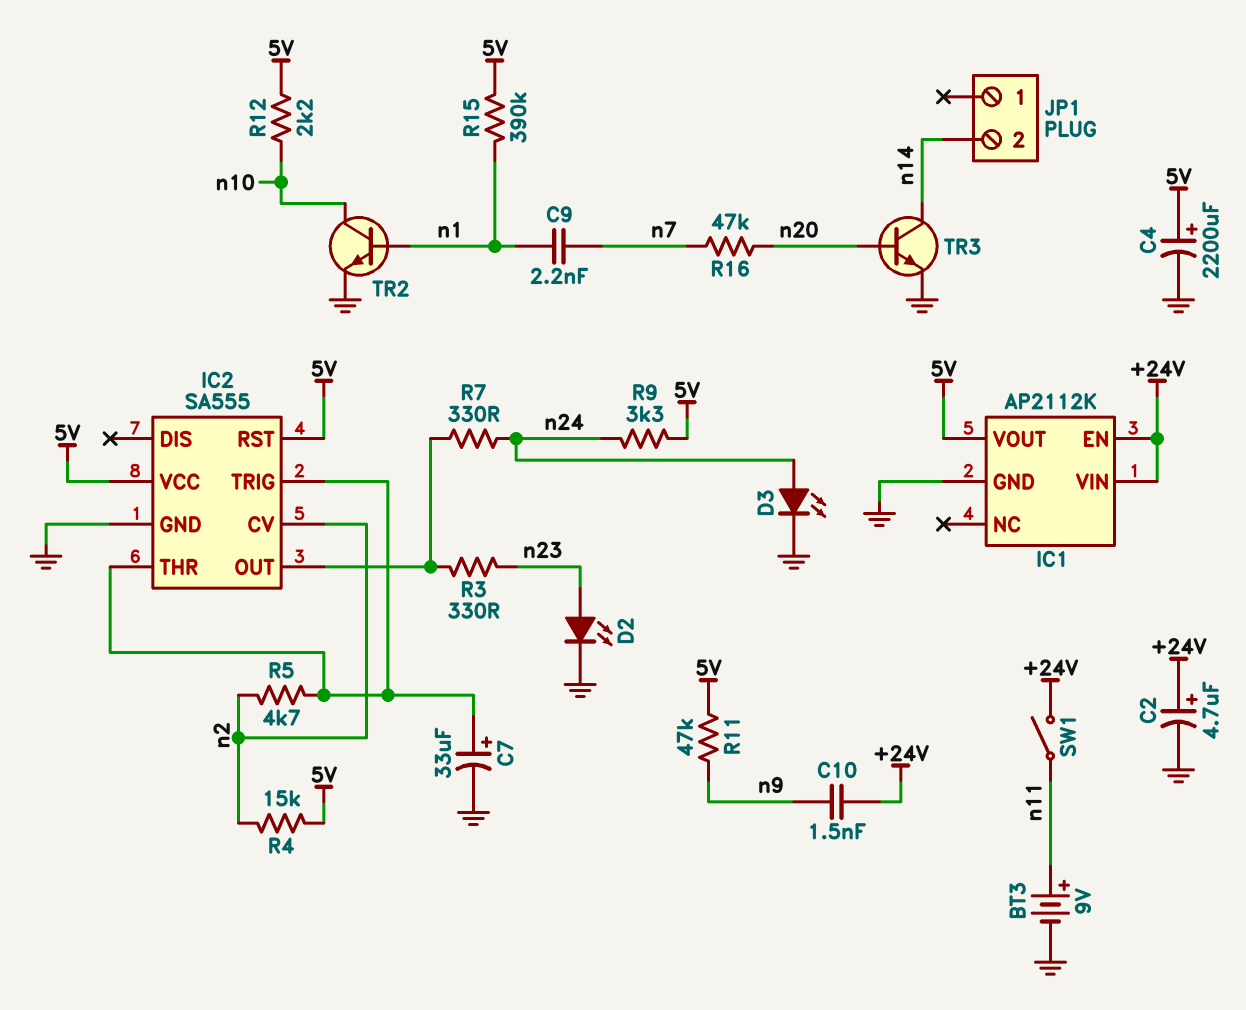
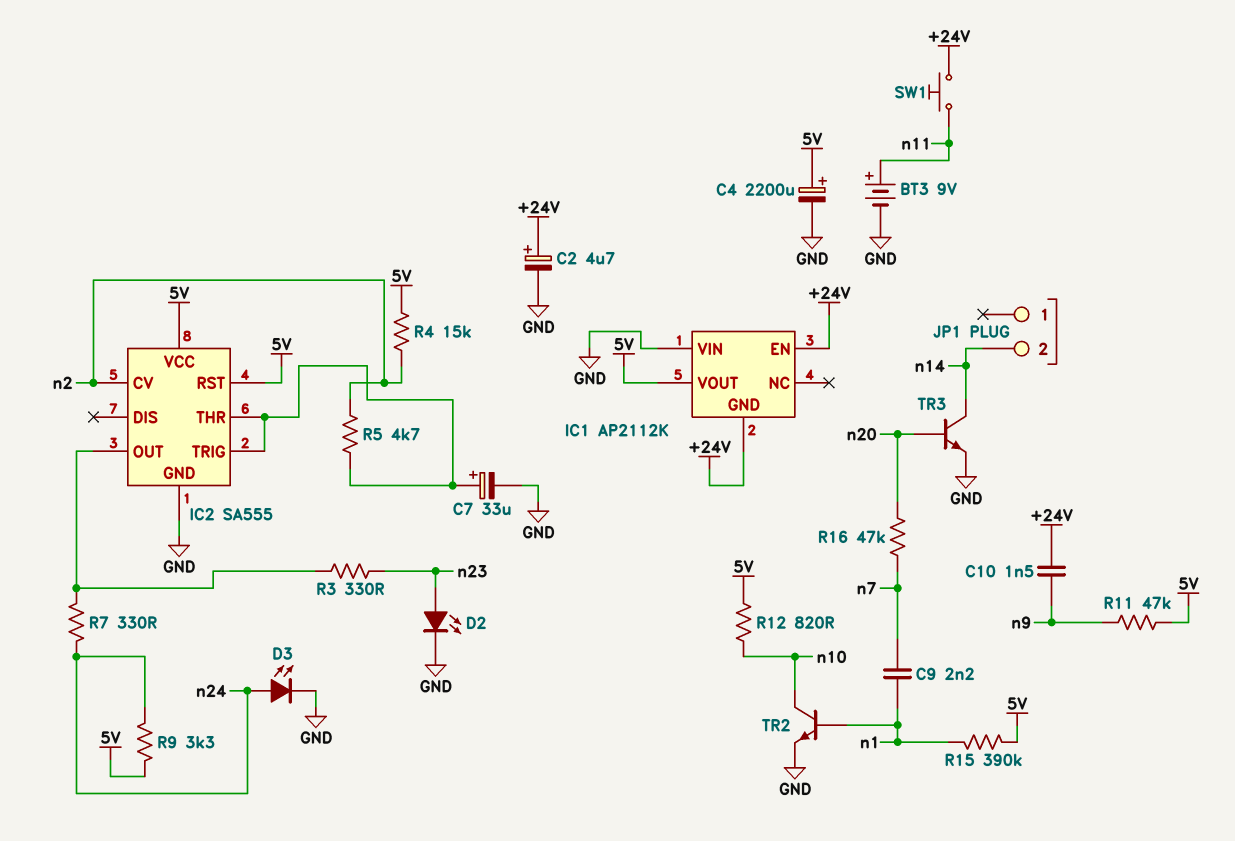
IC1 pin GND: GND -> +24V
IC1 pin VIN: +24V -> GND
R12: 2.2k (5V, n10) -> 820 (5V, n10)
SW1: switch (+24V, n11) -> button (+24V, n11)

